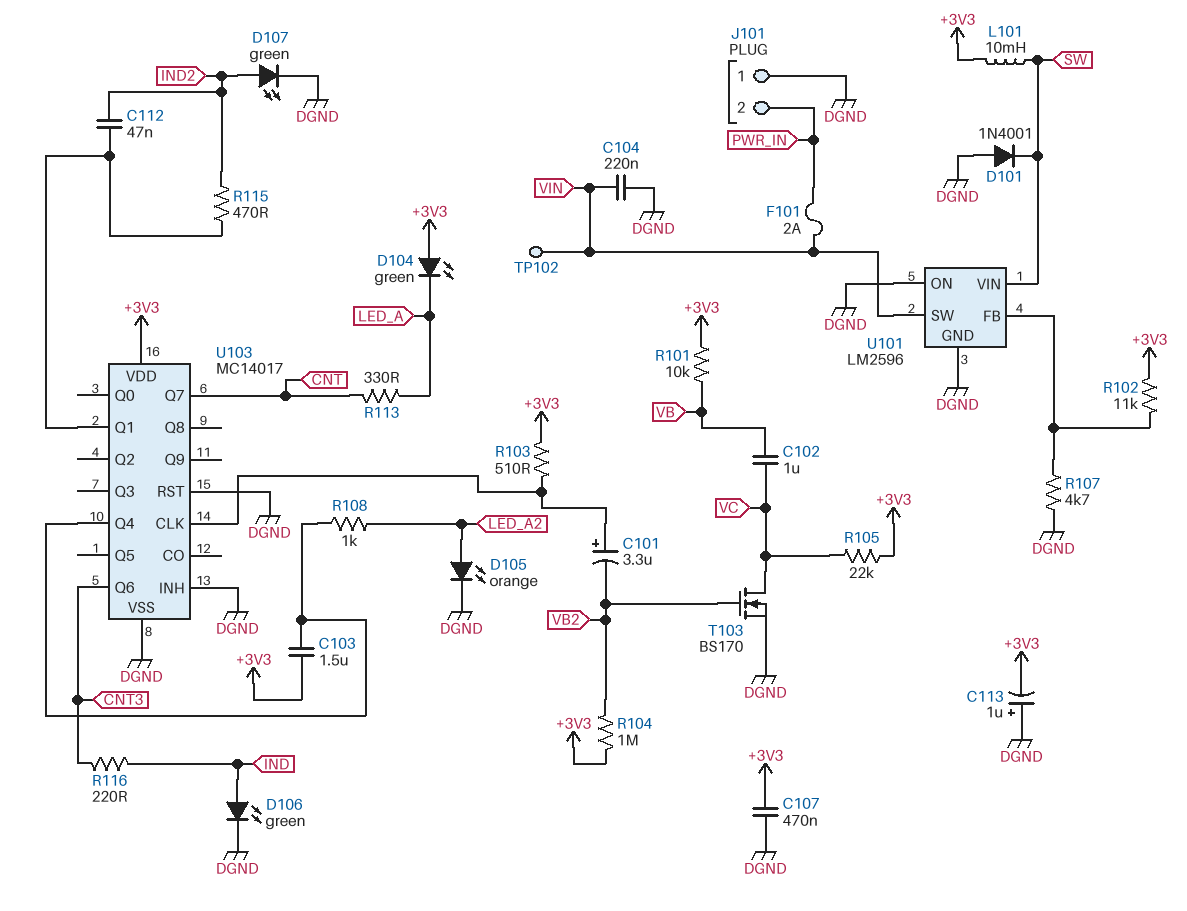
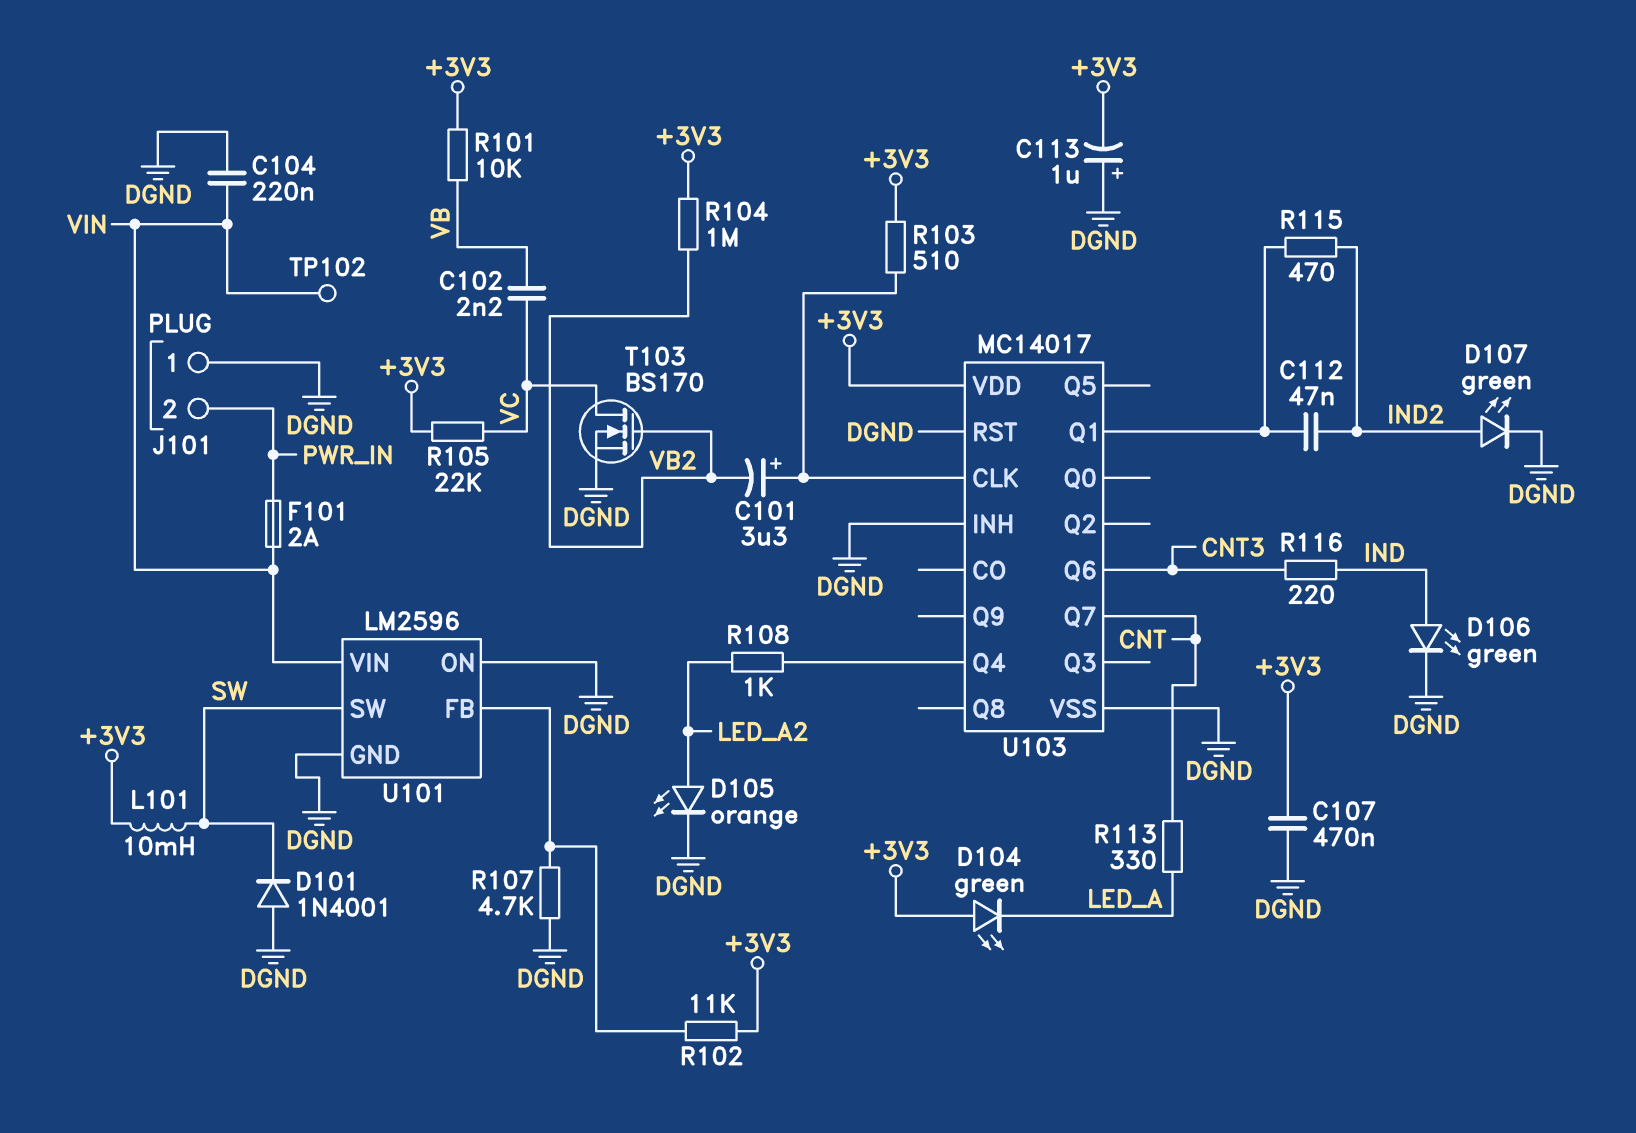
C102: 1uF (VB, VC) -> 2.2nF (VB, VC)
C103: 1.5uF (+3V3, U103/Q4) -> none
U101 pin SW: VIN -> SW
U101 pin VIN: SW -> VIN

